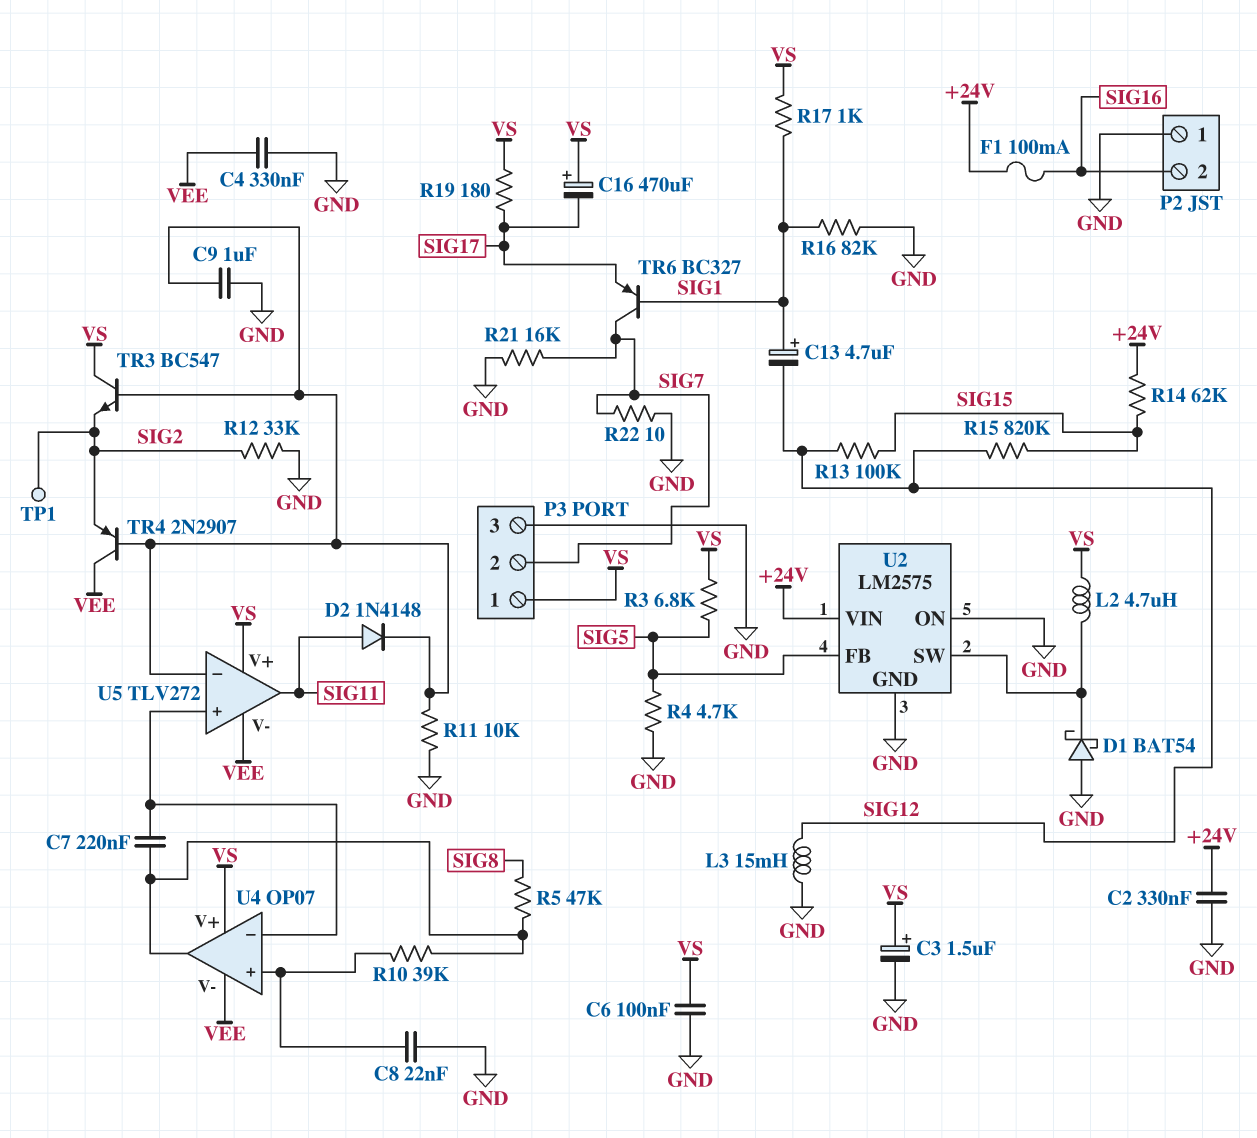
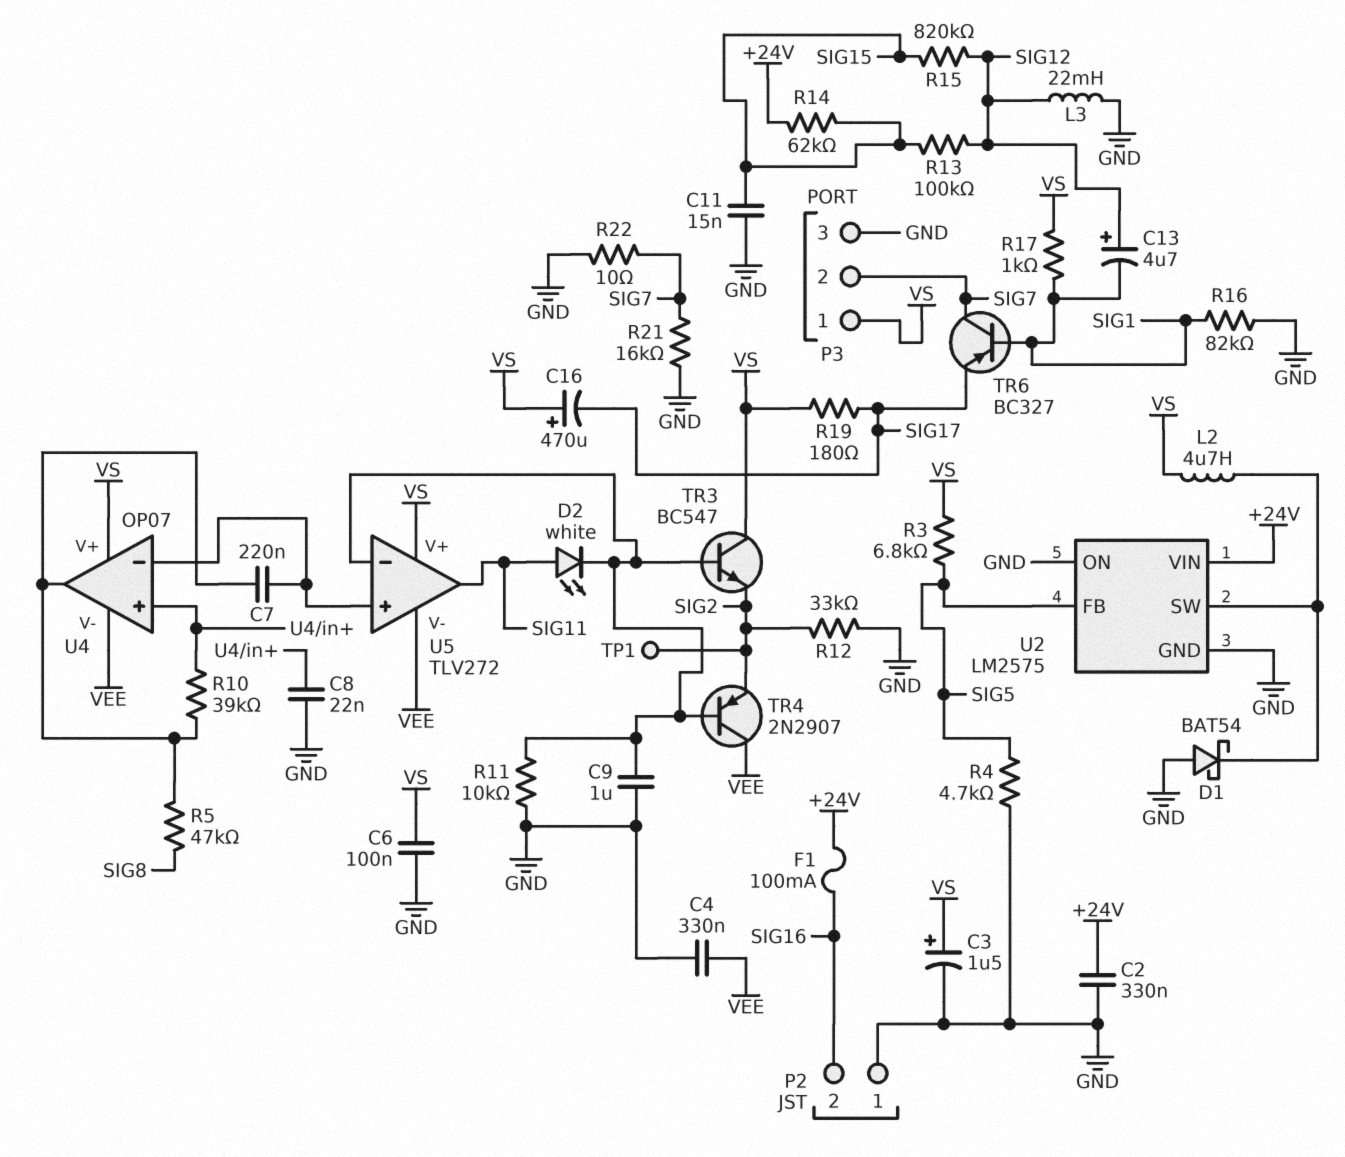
C11: none -> 15nF (GND, SIG15)
C13: 4.7uF (plus SIG1, minus SIG12) -> 4.7uF (plus SIG12, minus SIG1)
D2: diode 1N4148 (A SIG11, K U5/in-) -> LED white (A SIG11, K U5/in-)
L3: 15mH (GND, SIG12) -> 22mH (GND, SIG12)

